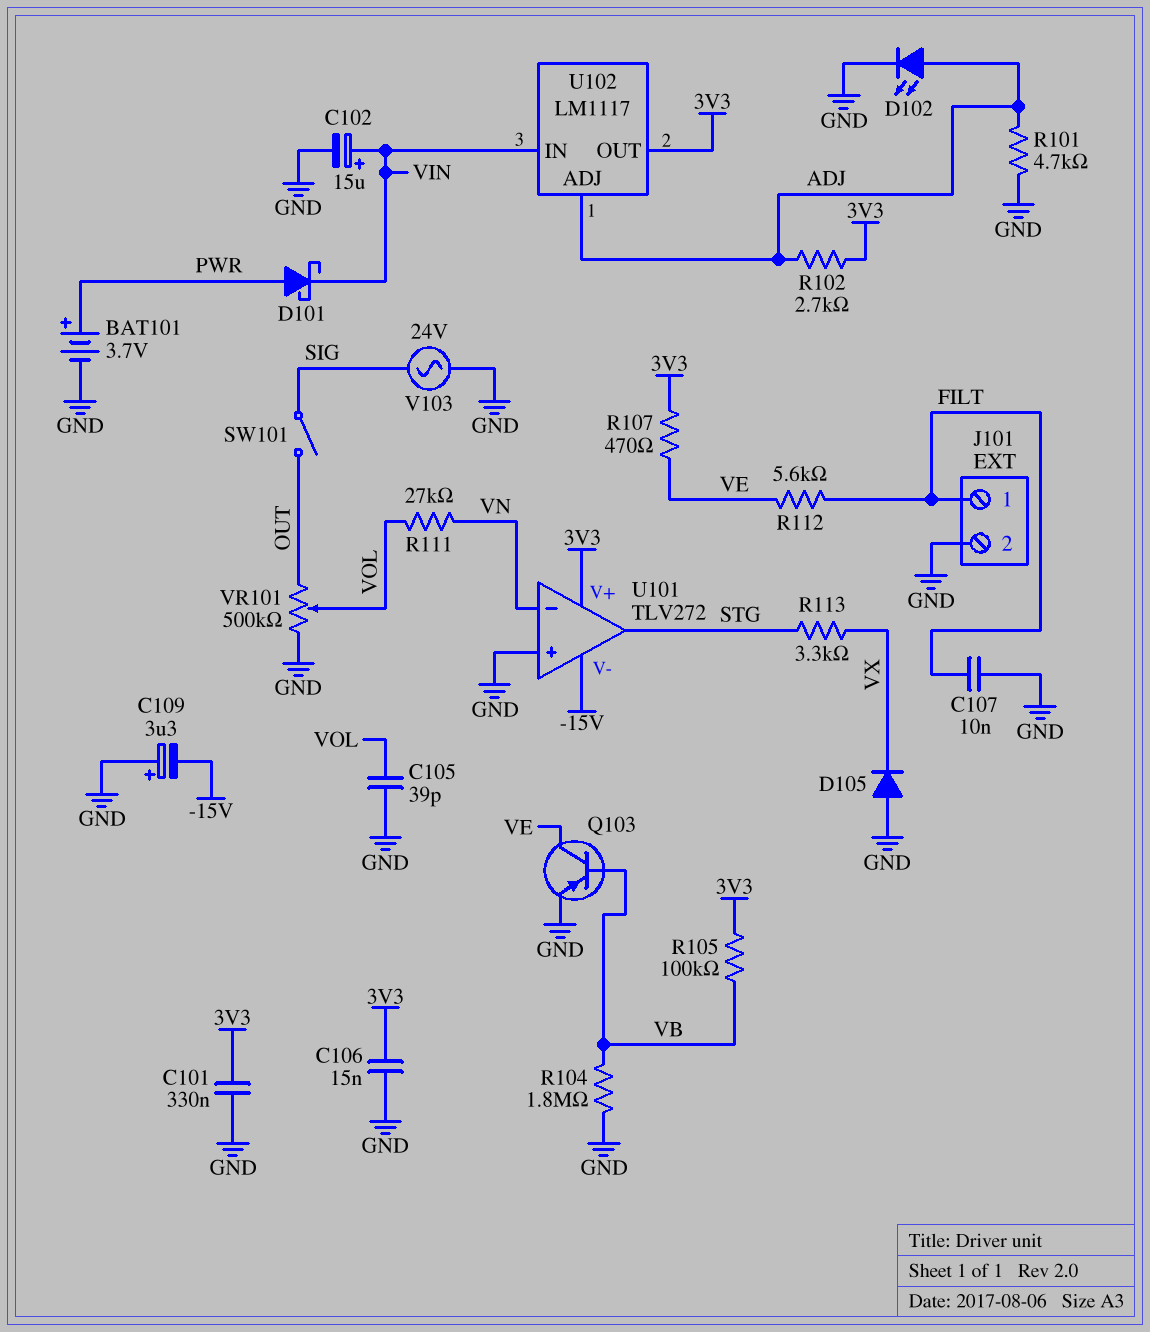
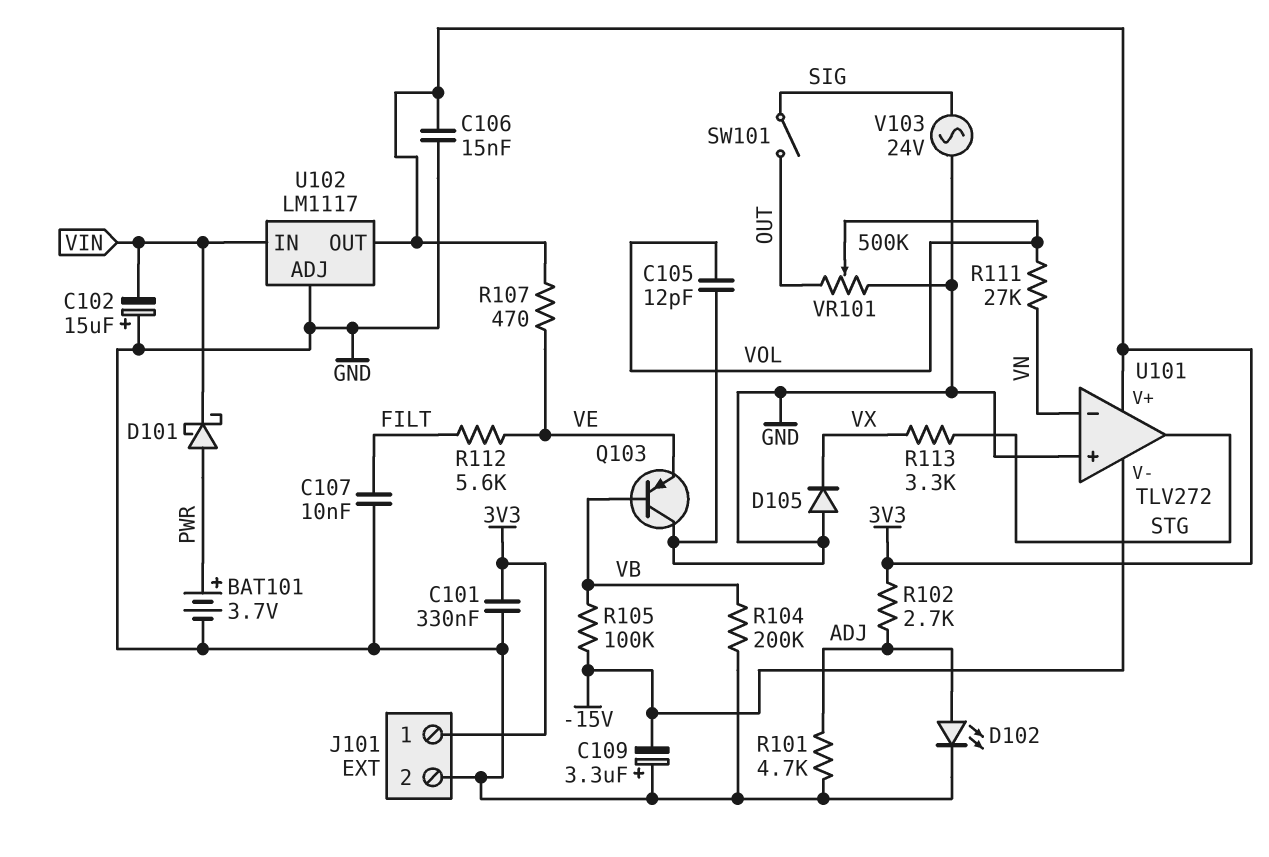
C102: 15uF (plus VIN, minus GND) -> 15uF (plus GND, minus VIN)
C105: 39pF (GND, VOL) -> 12pF (GND, VOL)
J101 pin 1: FILT -> 3V3
Q103: PNP (B VB, C VE, E GND) -> PNP (B VB, C GND, E VE)
R104: 1.8M (GND, VB) -> 200k (GND, VB)
R105: 100k (3V3, VB) -> 100k (-15V, VB)
U102 pin ADJ: ADJ -> GND

